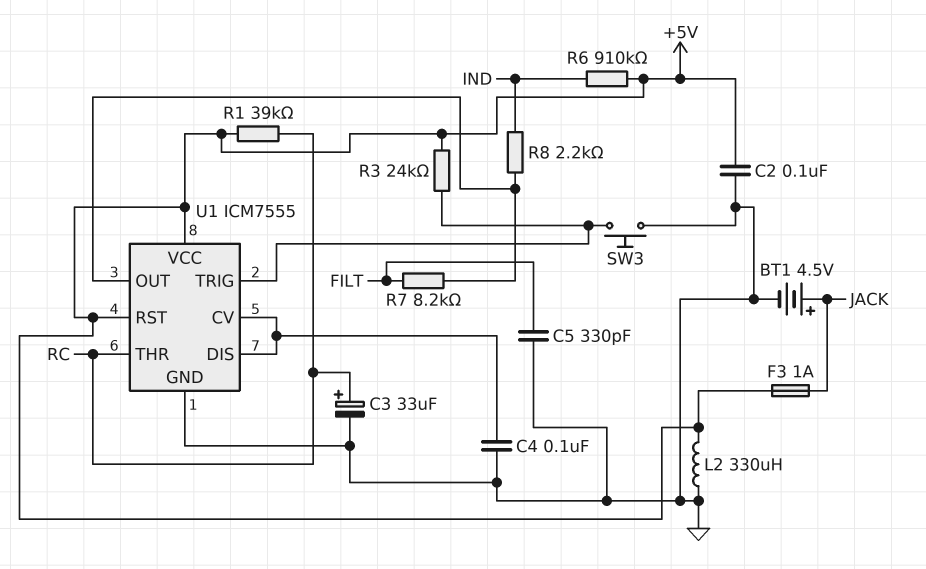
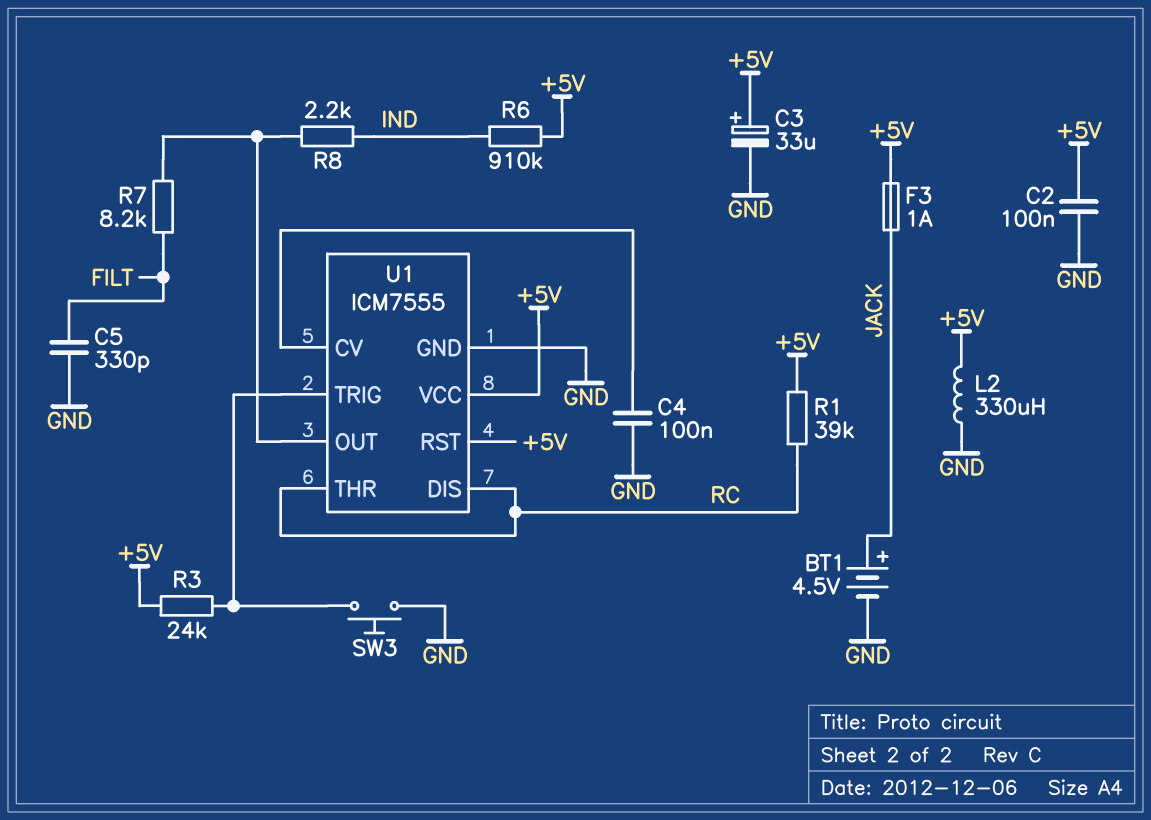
C3: 33uF (plus RC, minus GND) -> 33uF (plus +5V, minus GND)
U1 pin DIS: U1/CV -> RC

